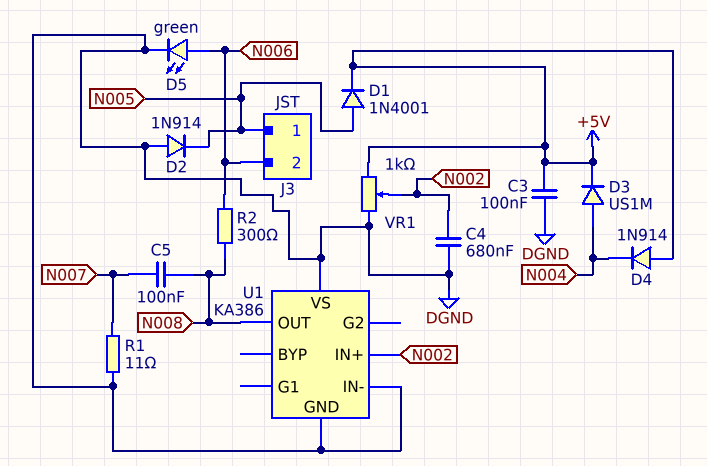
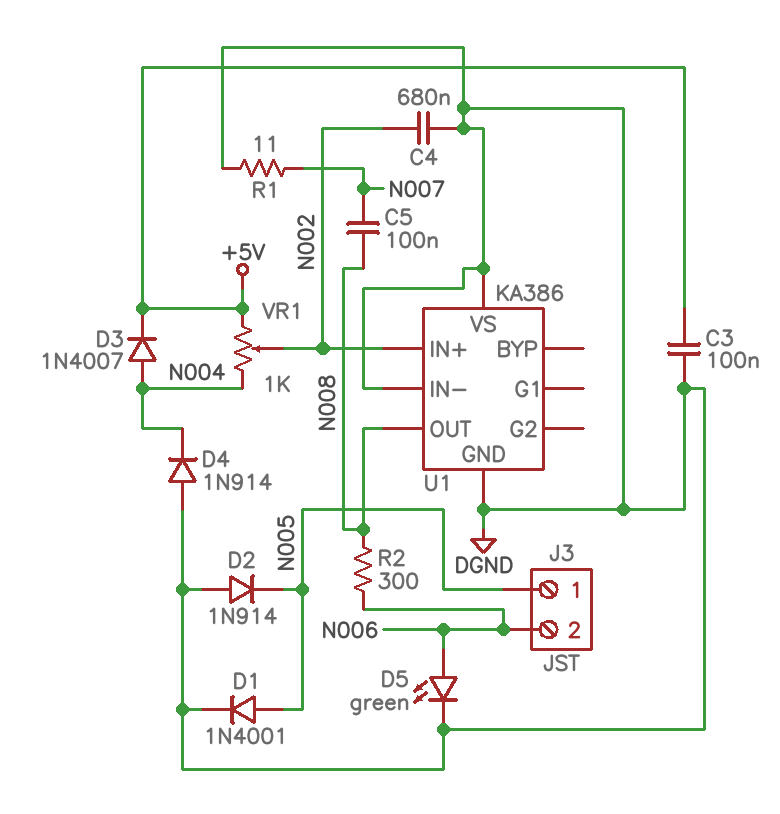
D1: diode 1N4001 (A N005, K +5V) -> diode 1N4001 (A N005, K DGND)
D3: diode US1M (A N004, K +5V) -> diode 1N4007 (A N004, K +5V)
D4: diode 1N914 (A +5V, K N004) -> diode 1N914 (A DGND, K N004)
VR1: 1k (+5V, DGND, wiper N002) -> 1k (+5V, N004, wiper N002)

